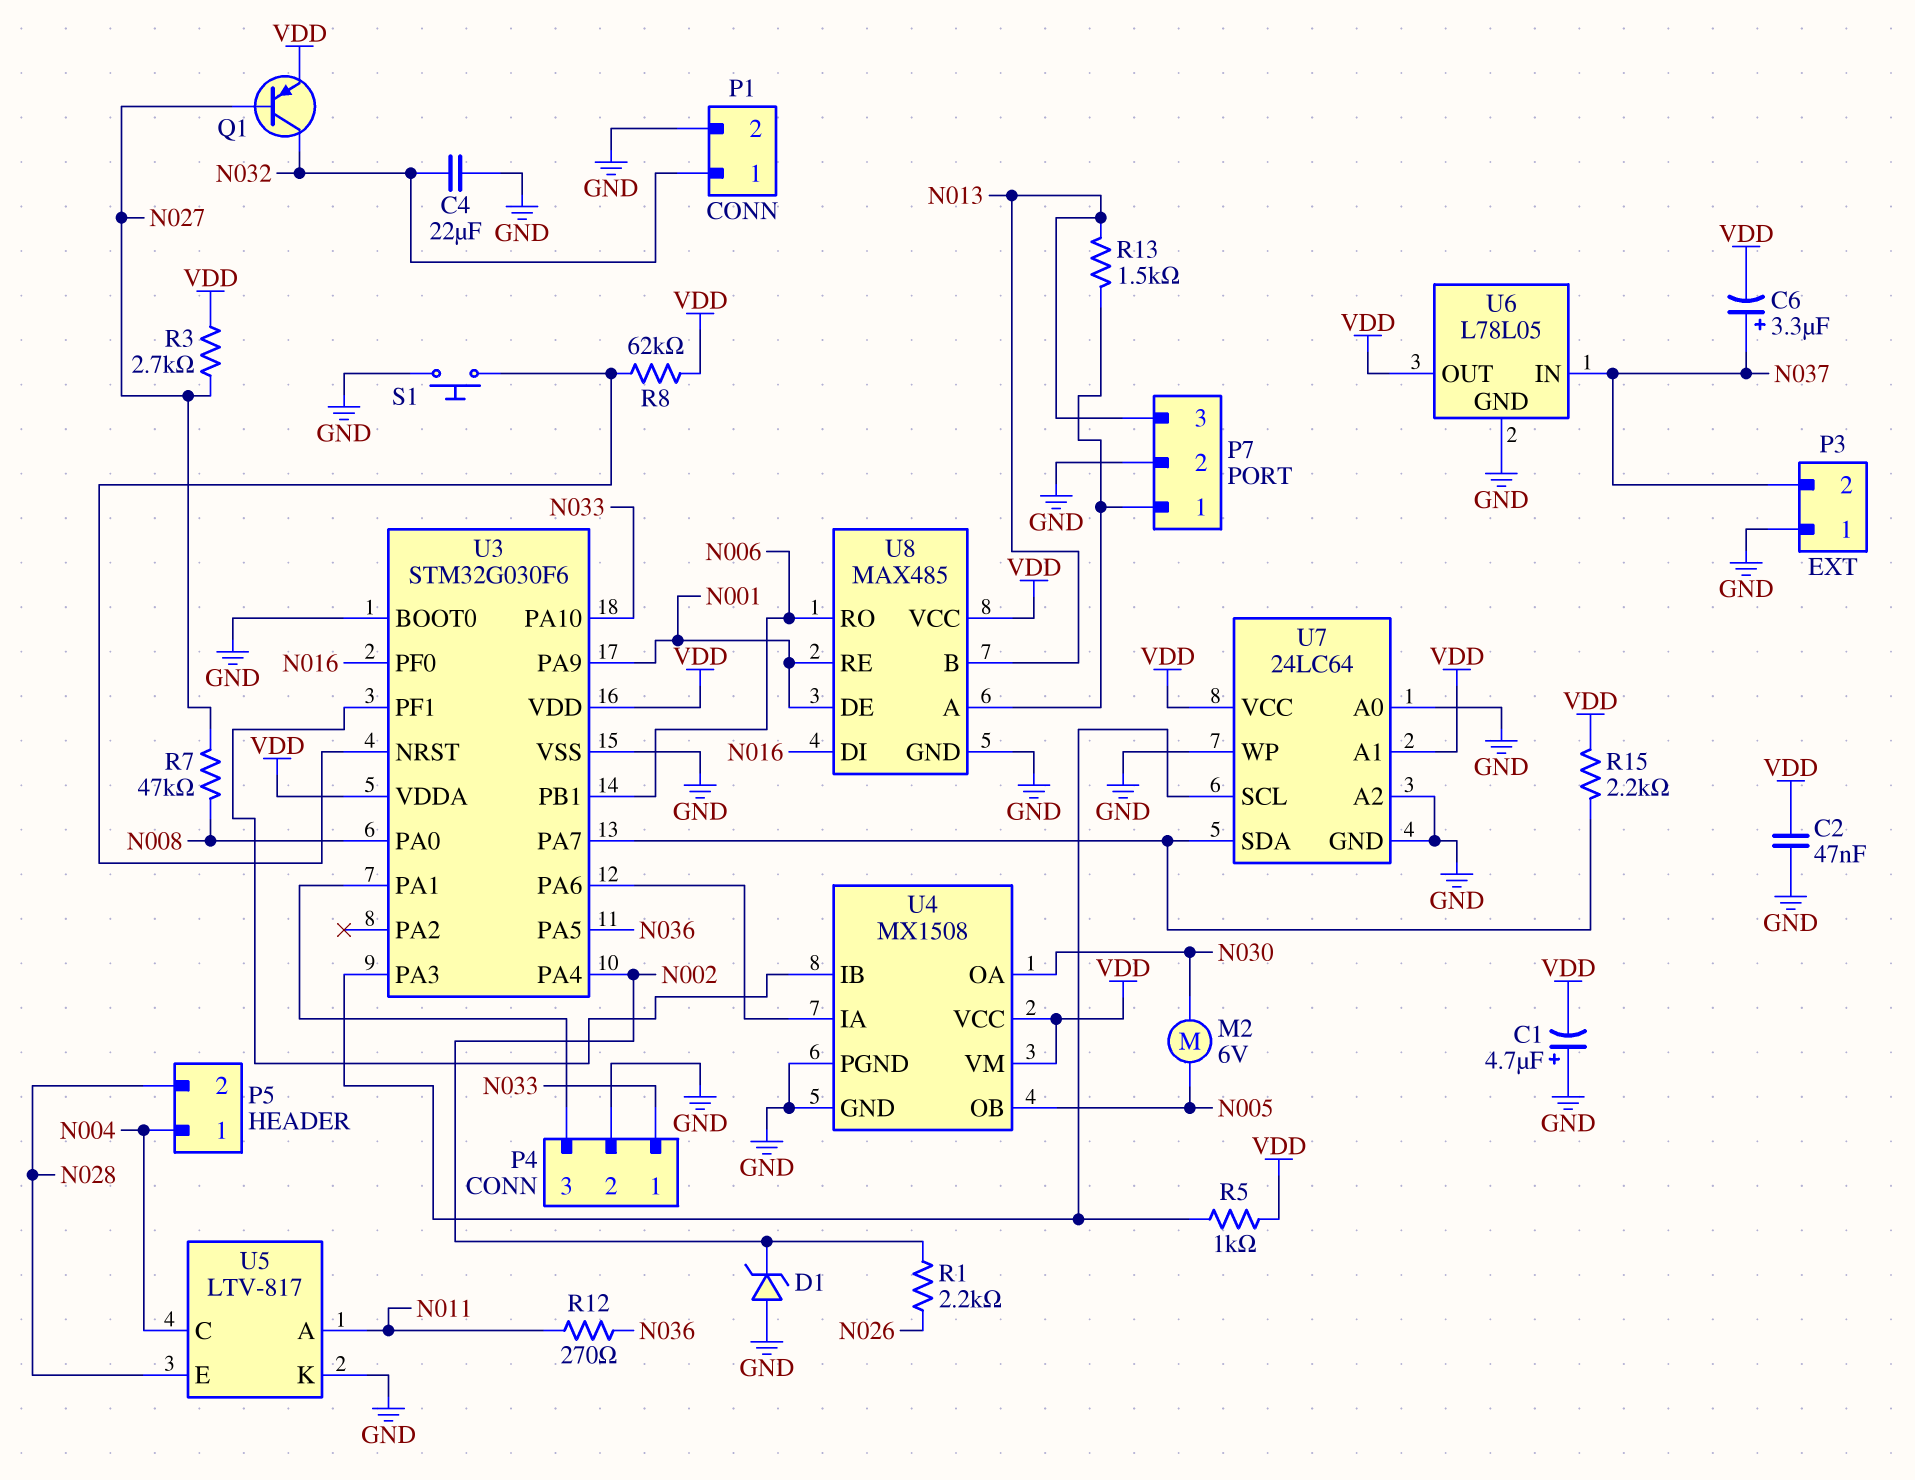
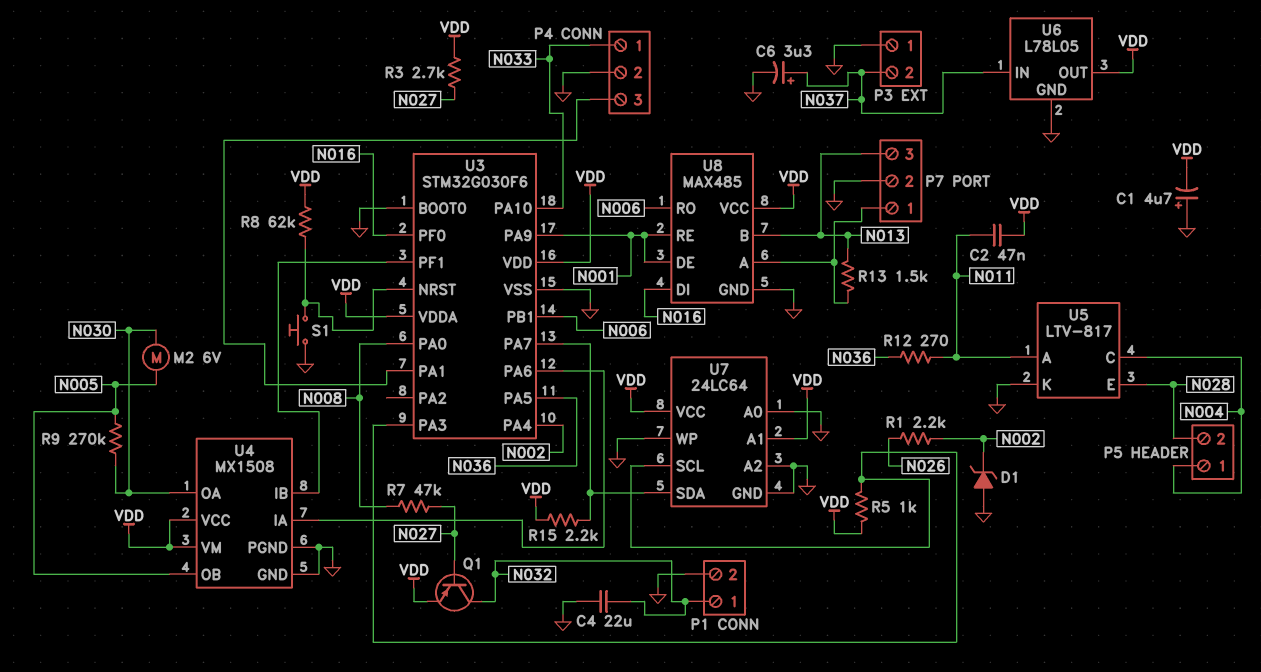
C2: 47nF (GND, VDD) -> 47nF (N011, VDD)
C6: 3.3uF (plus N037, minus VDD) -> 3.3uF (plus N037, minus GND)
R9: none -> 270k (N005, N030)

